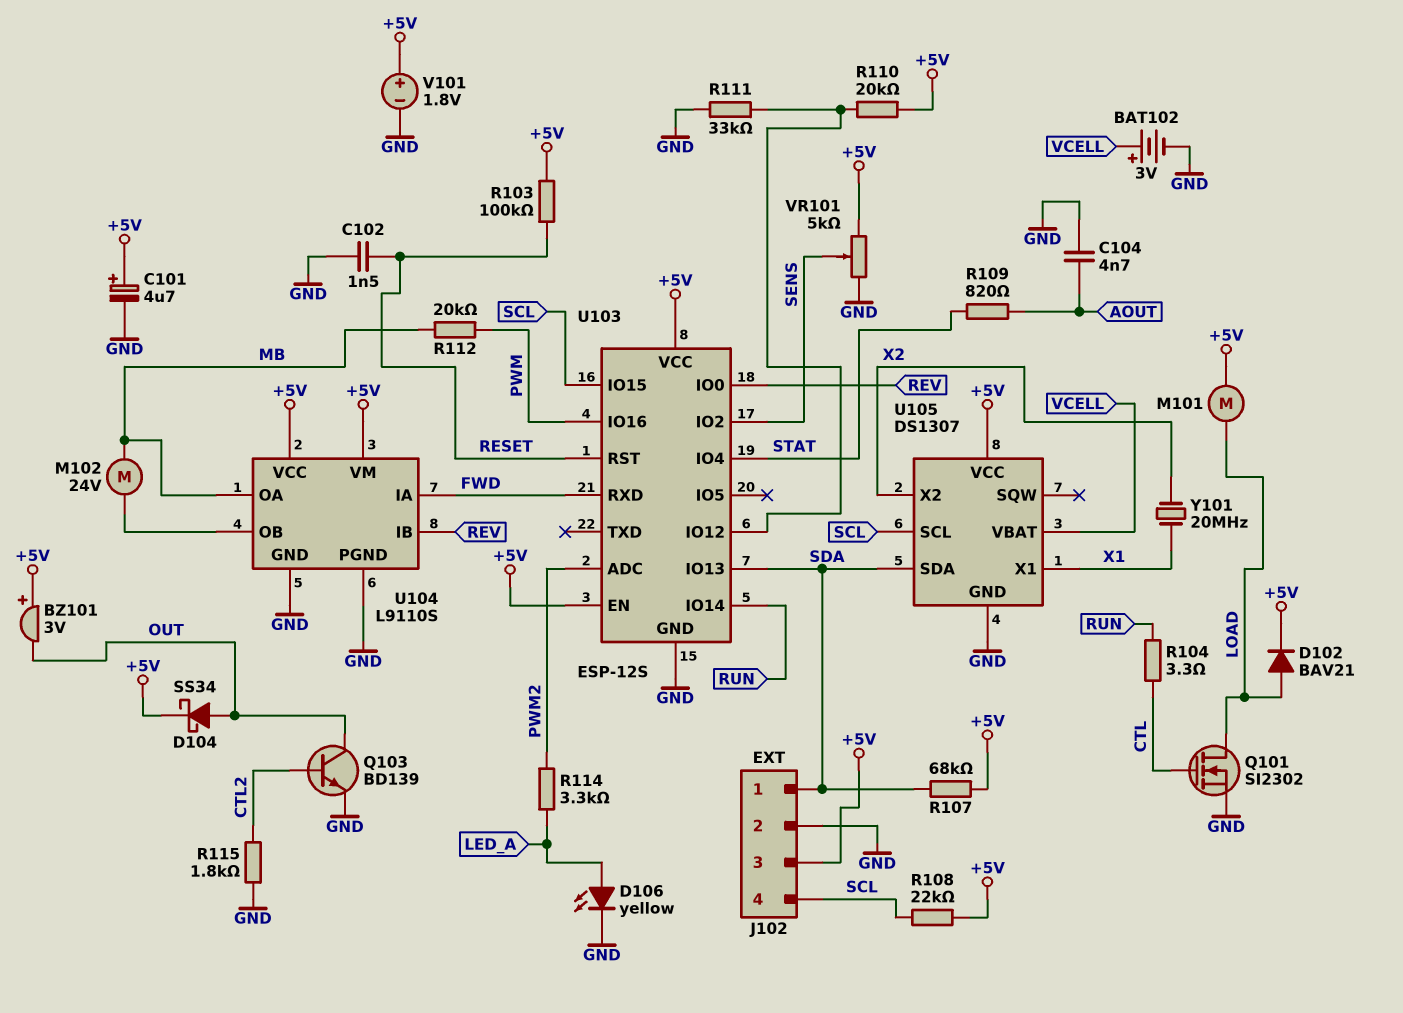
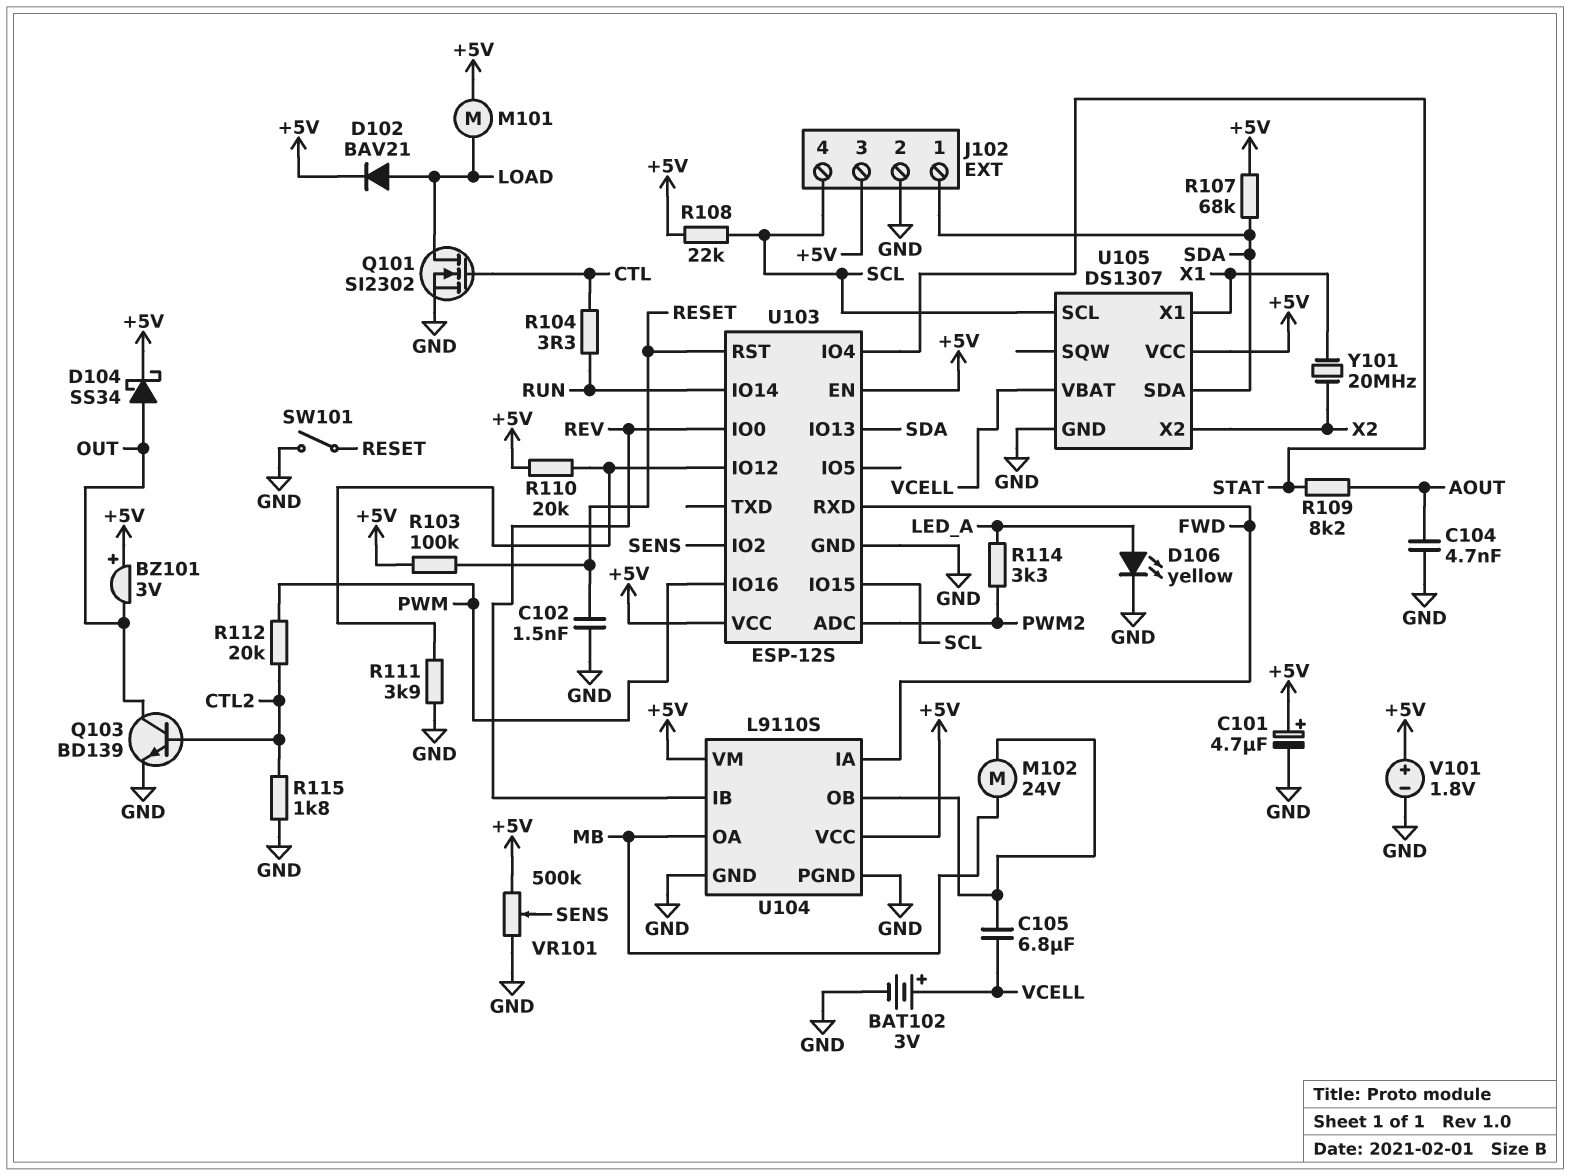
C105: none -> 6.8uF (U104/OB, VCELL)
R109: 820 (AOUT, STAT) -> 8.2k (AOUT, STAT)
R111: 33k (GND, U103/IO12) -> 3.9k (GND, U103/IO12)
R112: 20k (MB, PWM) -> 20k (CTL2, PWM)
SW101: none -> switch (GND, RESET)
VR101: 5k (+5V, GND, wiper SENS) -> 500k (+5V, GND, wiper SENS)

